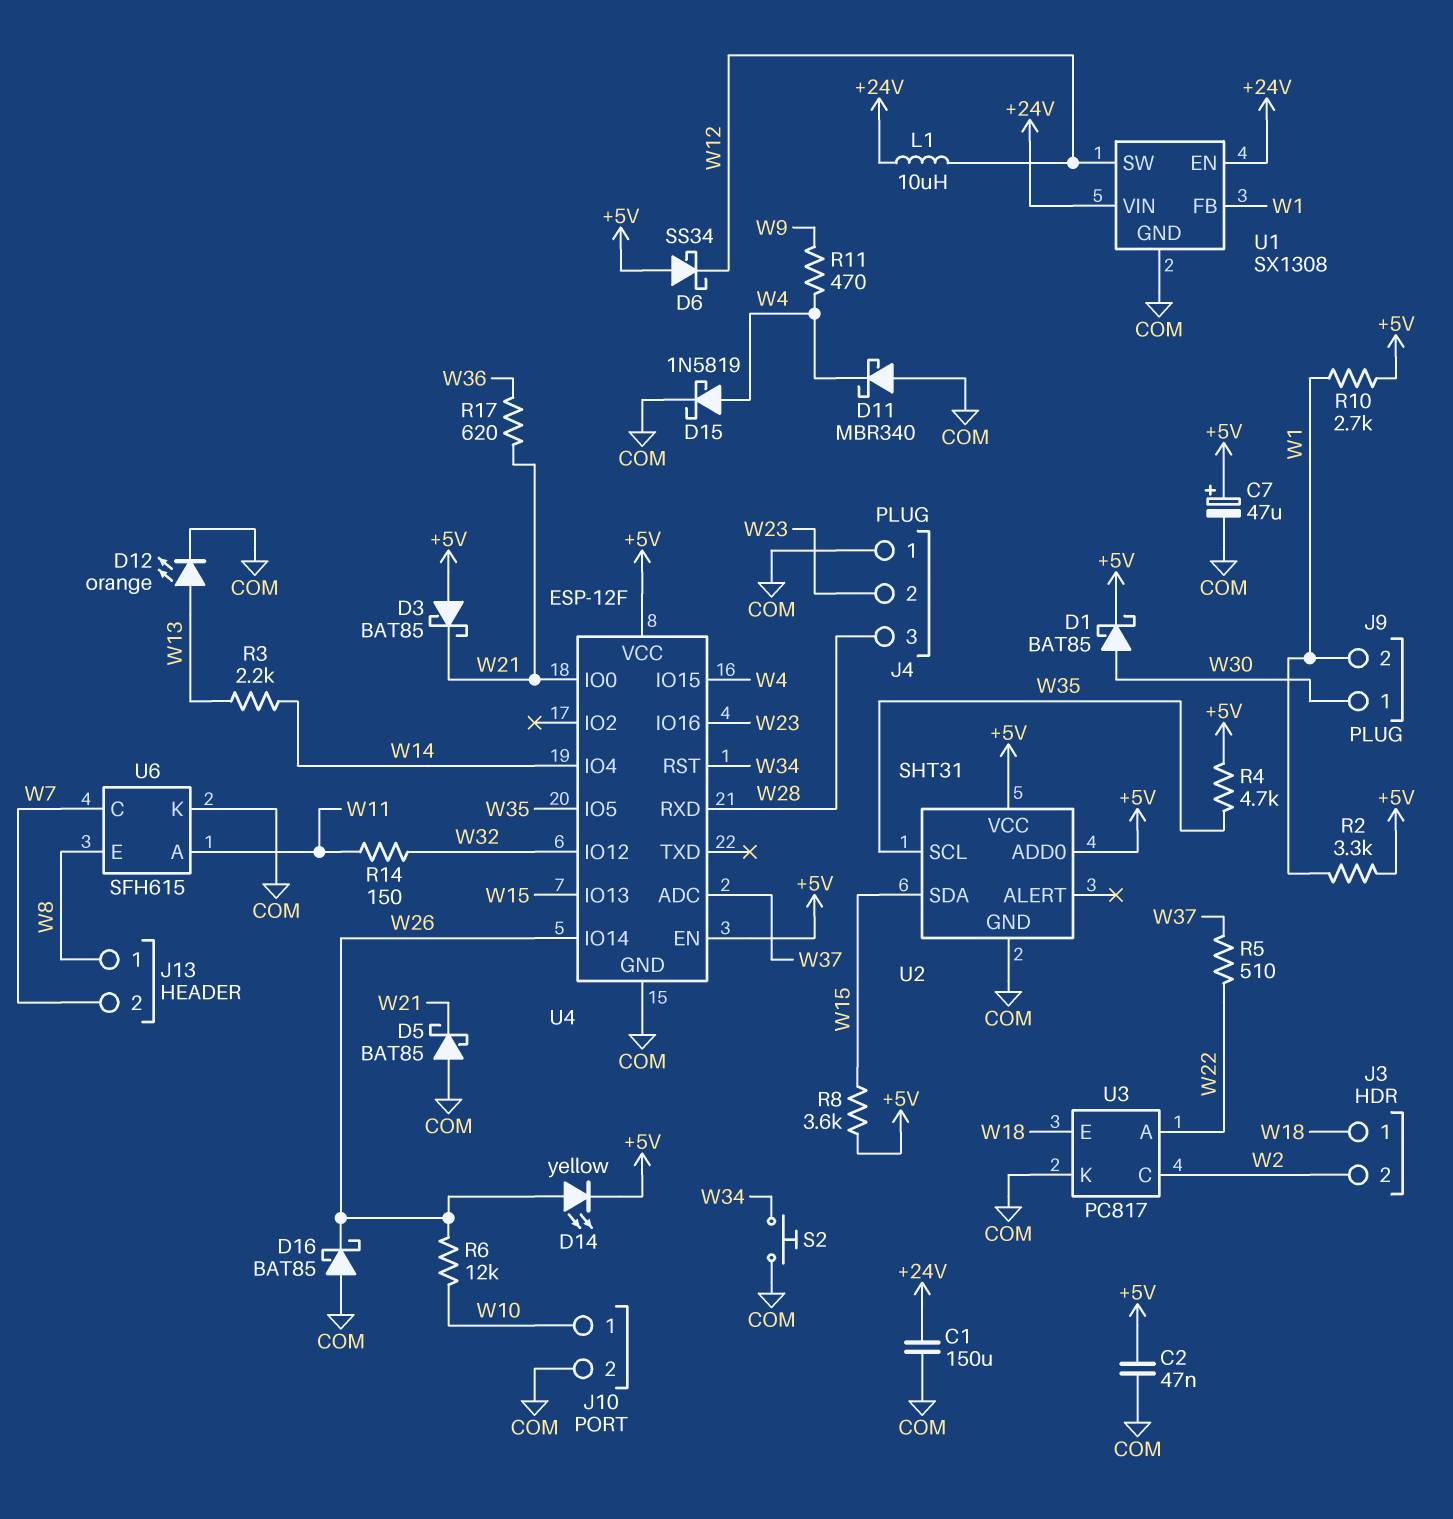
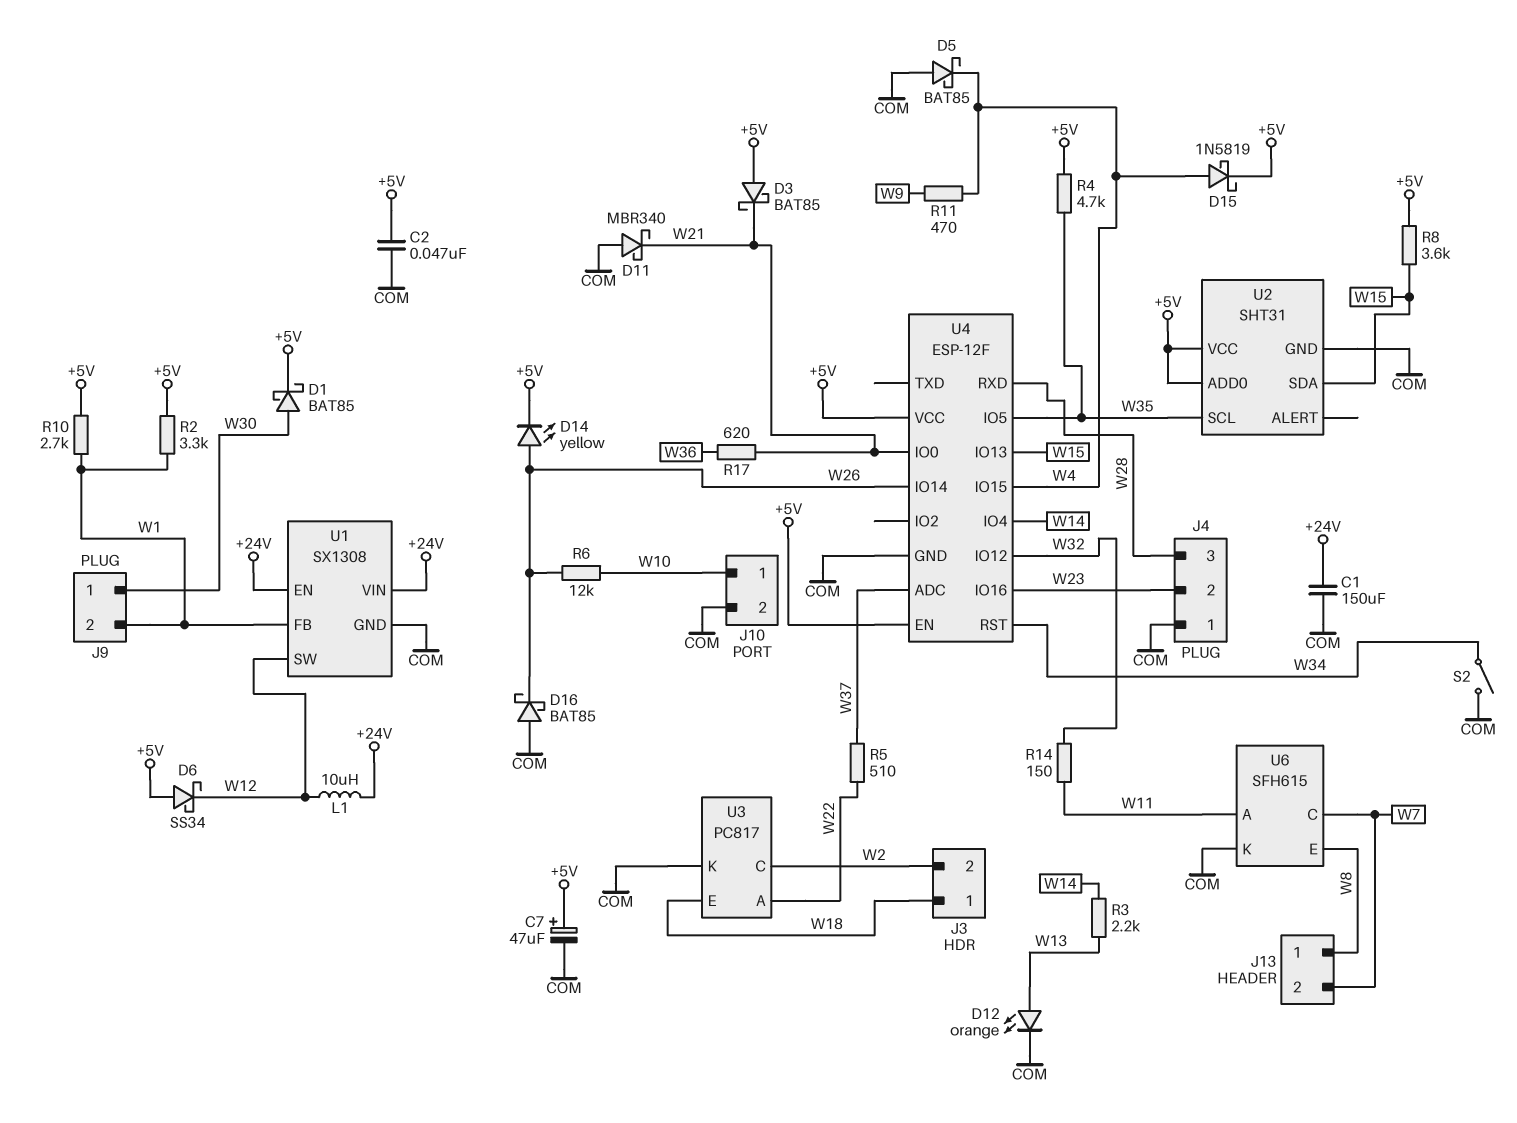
D5: schottky BAT85 (A COM, K W21) -> schottky BAT85 (A COM, K W4)
D11: schottky MBR340 (A COM, K W4) -> schottky MBR340 (A COM, K W21)
D15: schottky 1N5819 (A W4, K COM) -> schottky 1N5819 (A W4, K +5V)
S2: button (COM, W34) -> switch (COM, W34)

